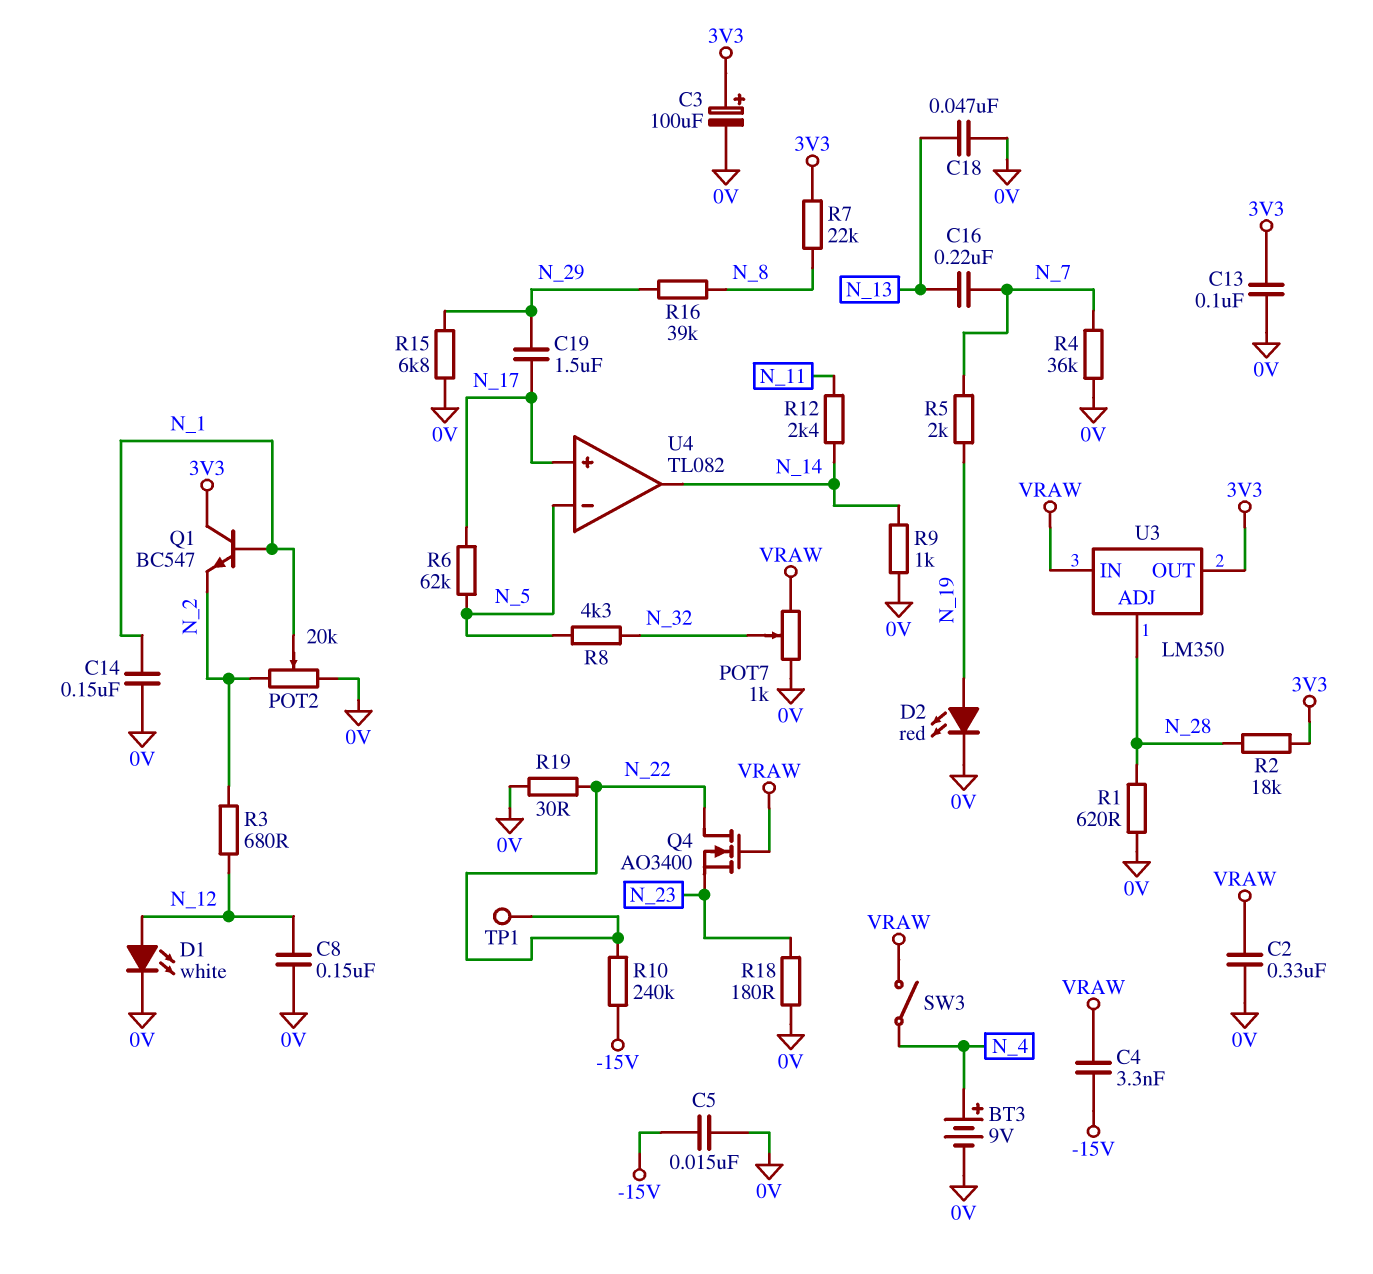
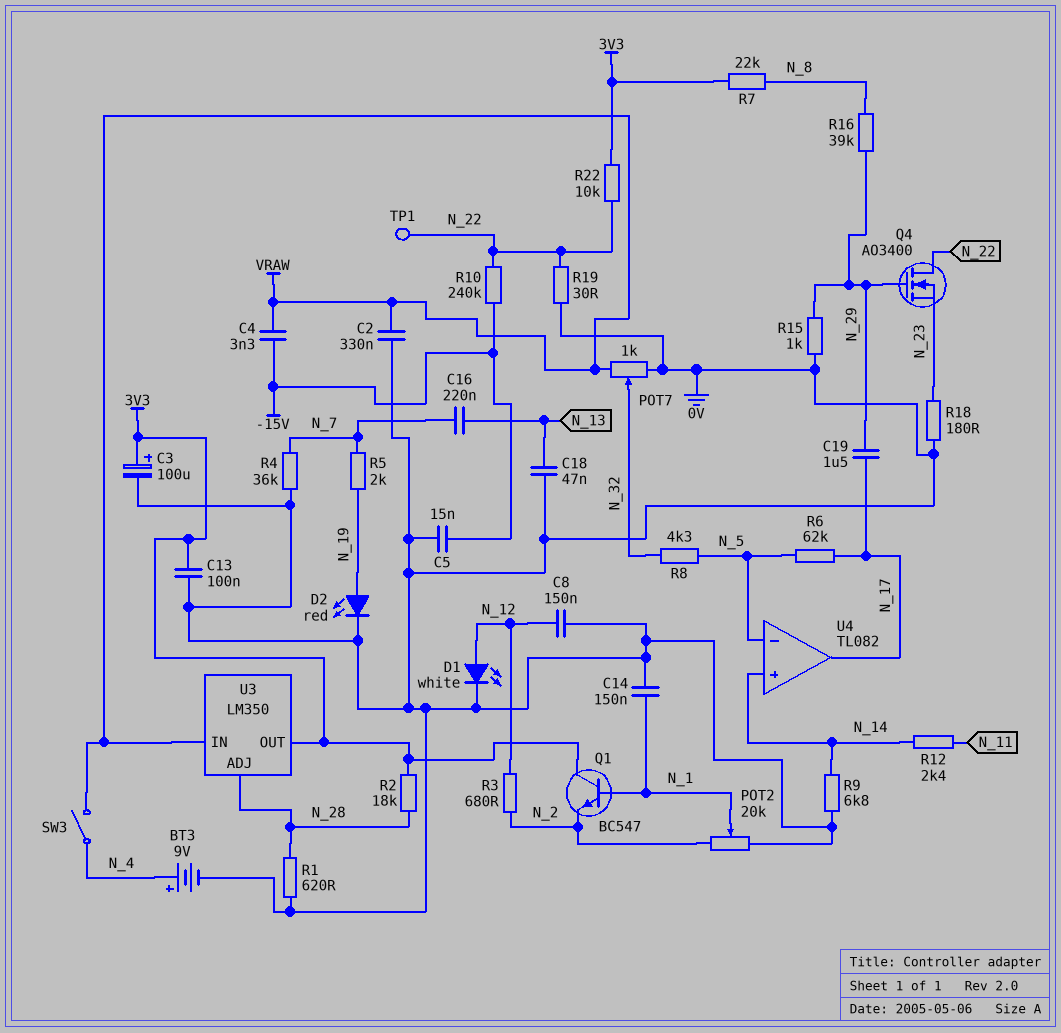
Q4: NMOS AO3400 (G VRAW, D N_22, S N_23) -> NMOS AO3400 (G N_29, D N_22, S N_23)
R9: 1k (0V, N_14) -> 6.8k (0V, N_14)
R15: 6.8k (0V, N_29) -> 1k (0V, N_29)
R22: none -> 10k (3V3, N_22)
U4 pin in+: N_17 -> N_14
U4 pin out: N_14 -> N_17

